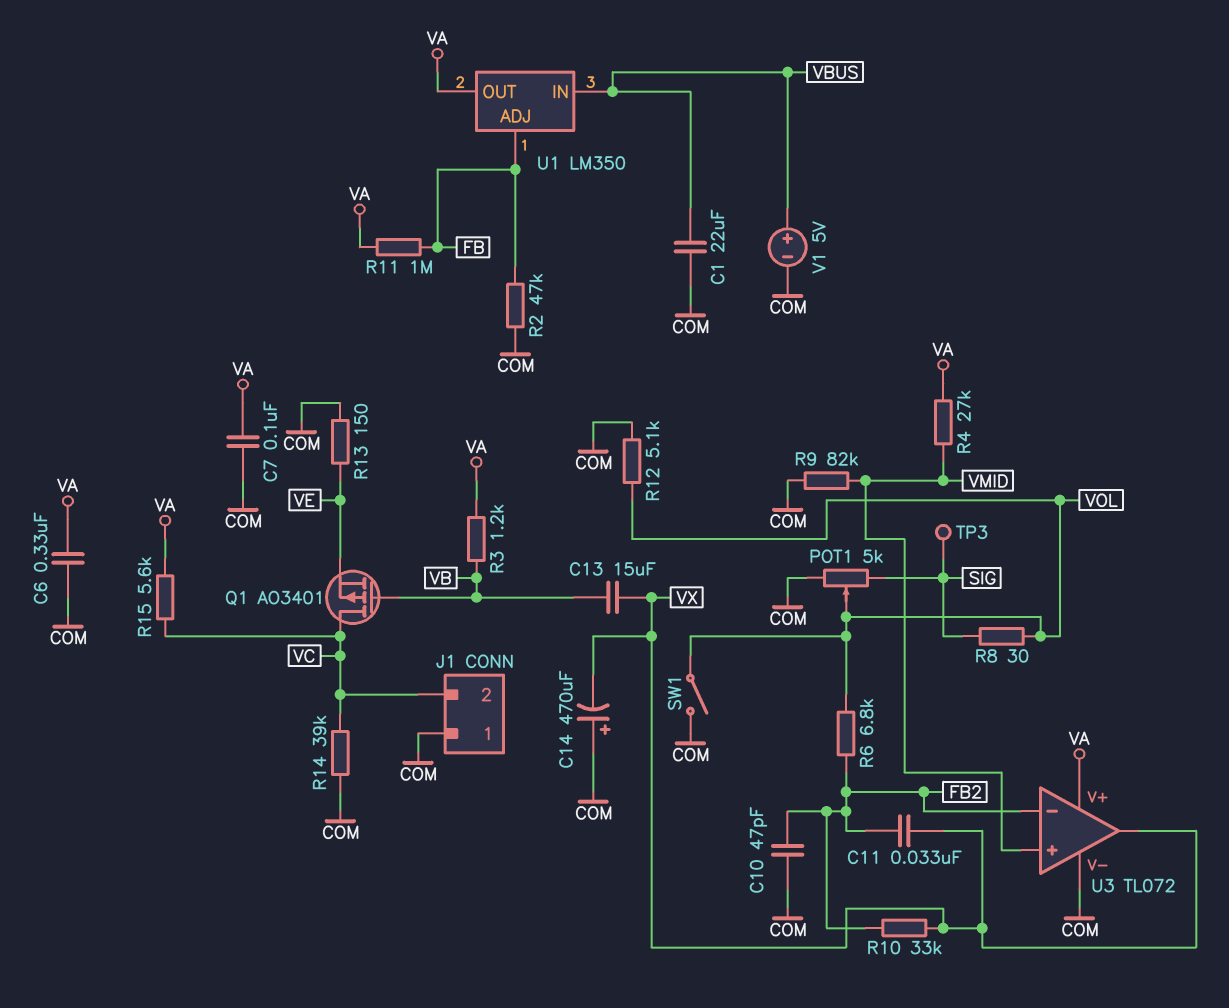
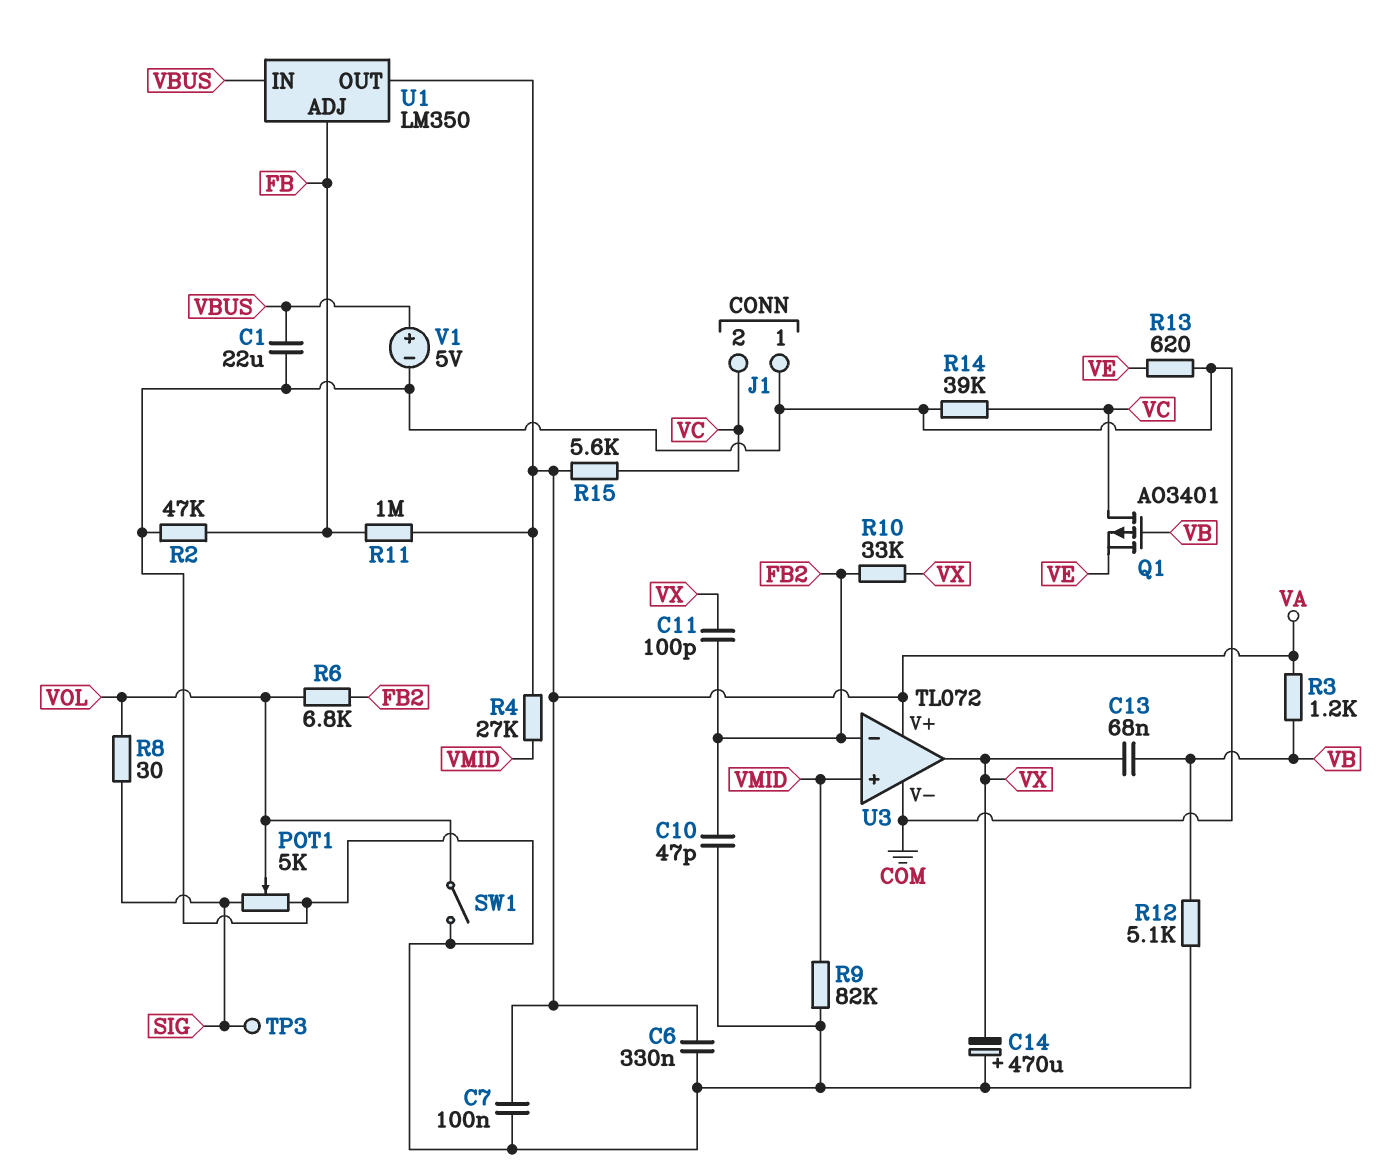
C11: 33nF (FB2, VX) -> 100pF (FB2, VX)
C13: 15uF (VB, VX) -> 68nF (VB, VX)
R12: 5.1k (COM, VOL) -> 5.1k (COM, VB)
R13: 150 (COM, VE) -> 620 (COM, VE)

